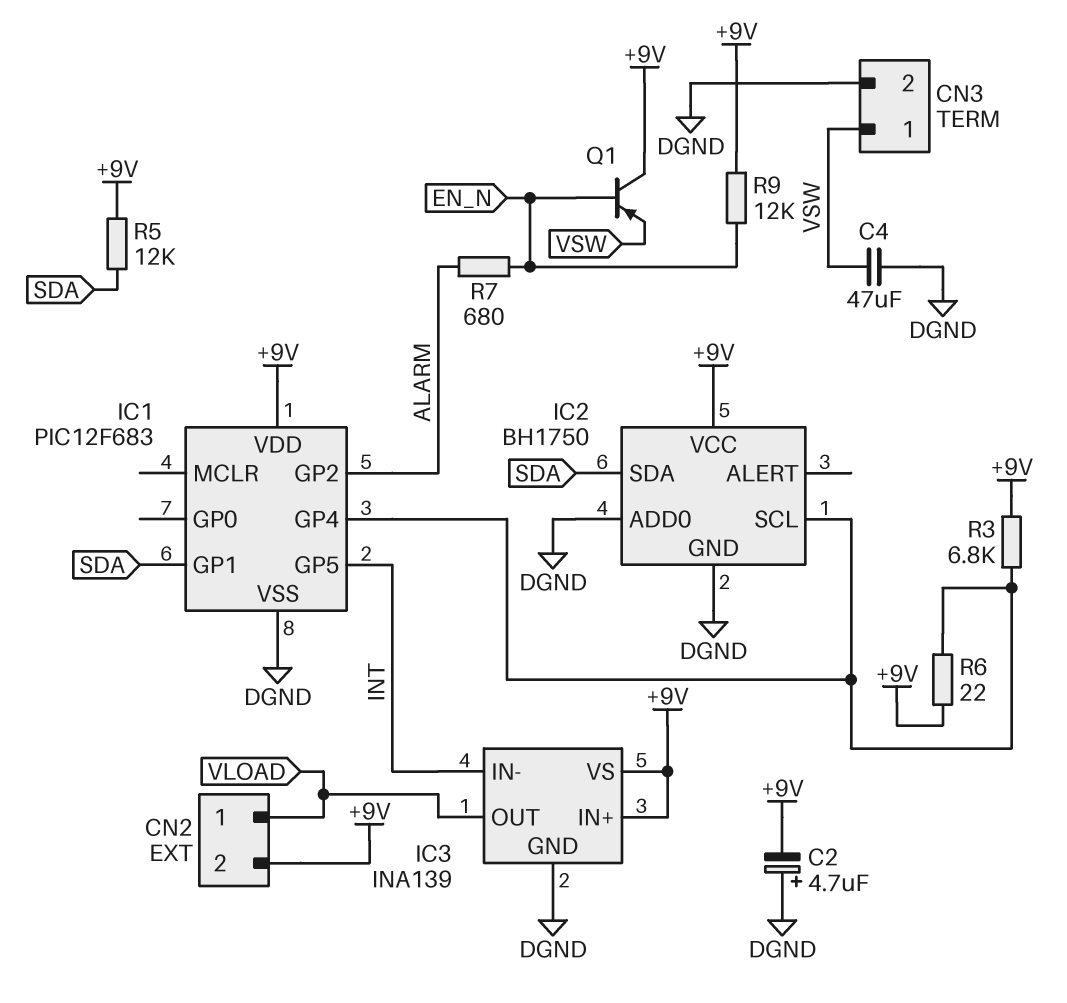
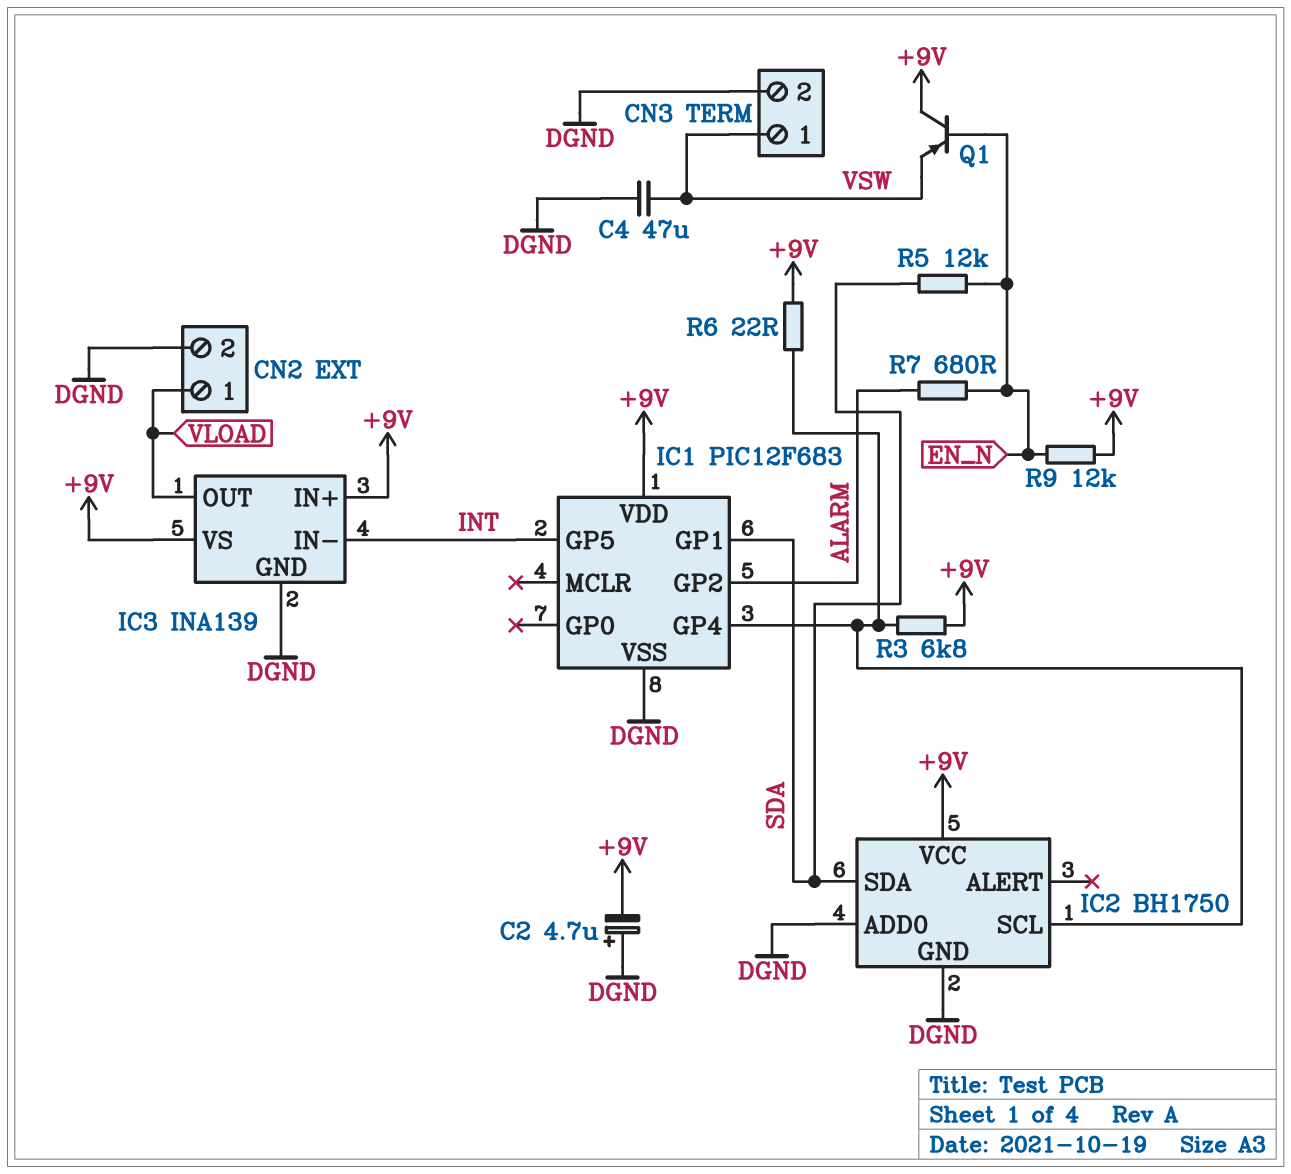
CN2 pin 2: +9V -> DGND
R5: 12k (+9V, SDA) -> 12k (EN_N, SDA)

